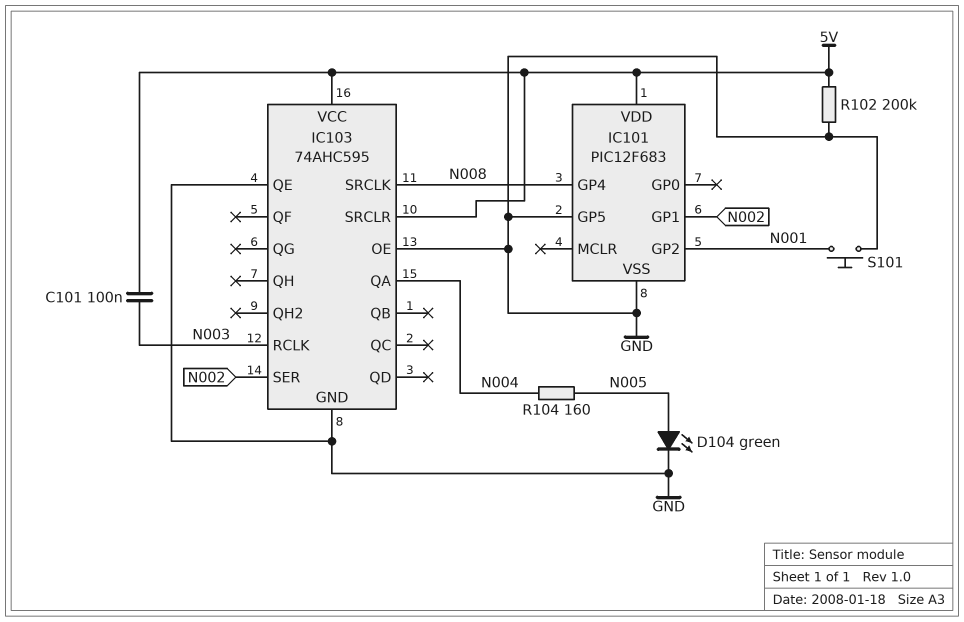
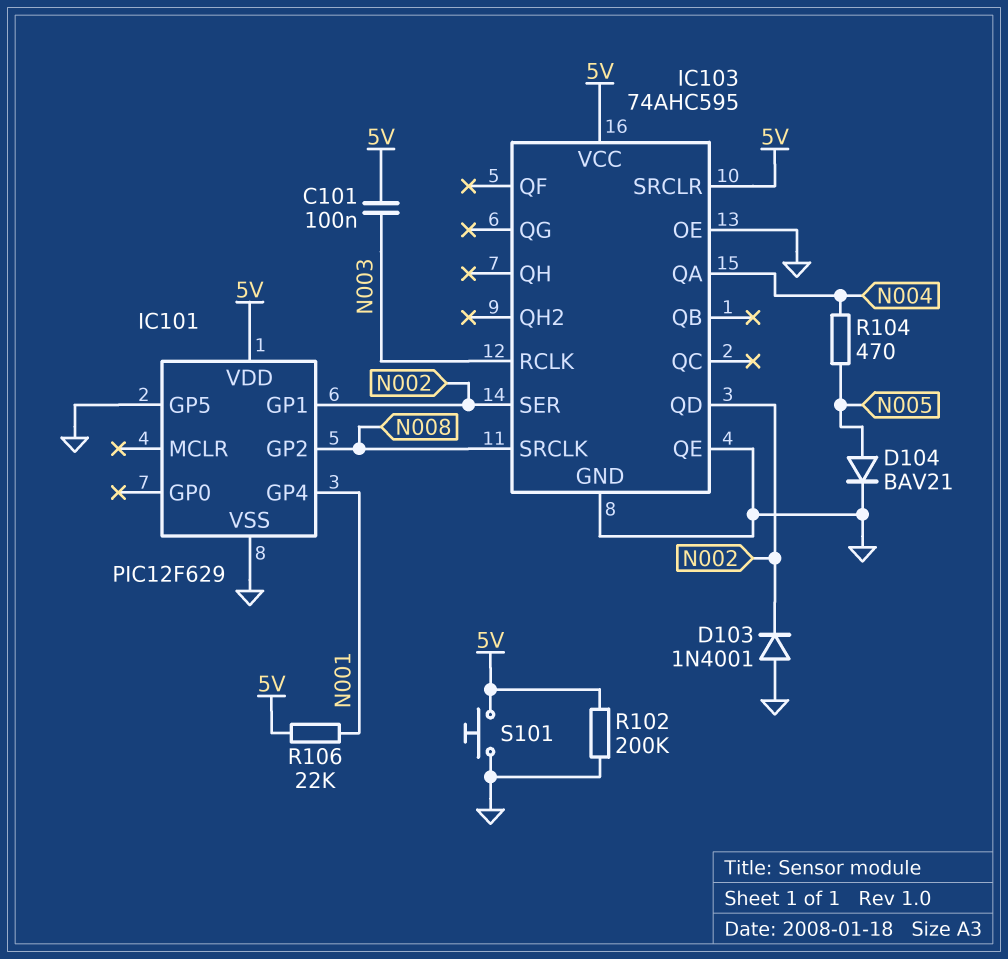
D103: none -> diode 1N4001 (A GND, K N002)
D104: LED green (A N005, K GND) -> diode BAV21 (A N005, K GND)
IC101: PIC12F683 -> PIC12F629
IC101 pin GP2: N001 -> N008
IC101 pin GP4: N008 -> N001
IC103 pin QD: none -> N002
R104: 160 (N004, N005) -> 470 (N004, N005)
R106: none -> 22k (5V, N001)
S101: button (GND, N001) -> button (5V, GND)

